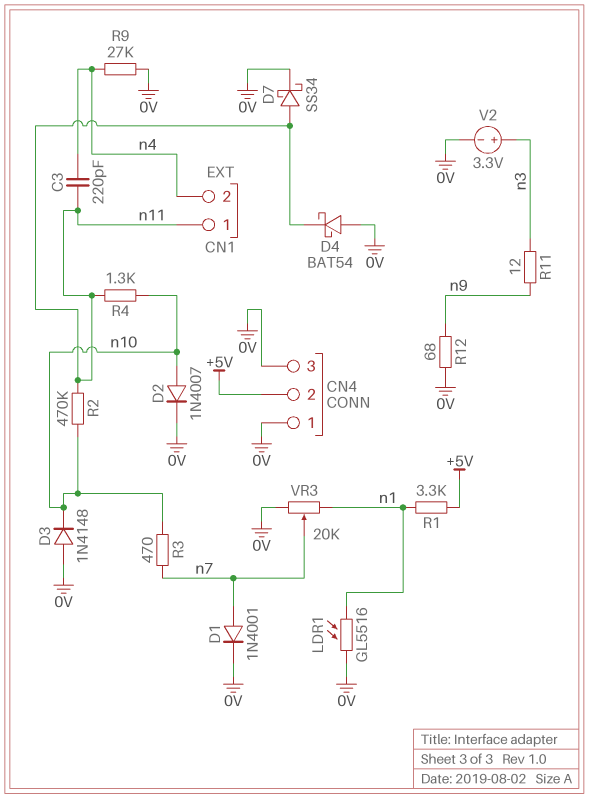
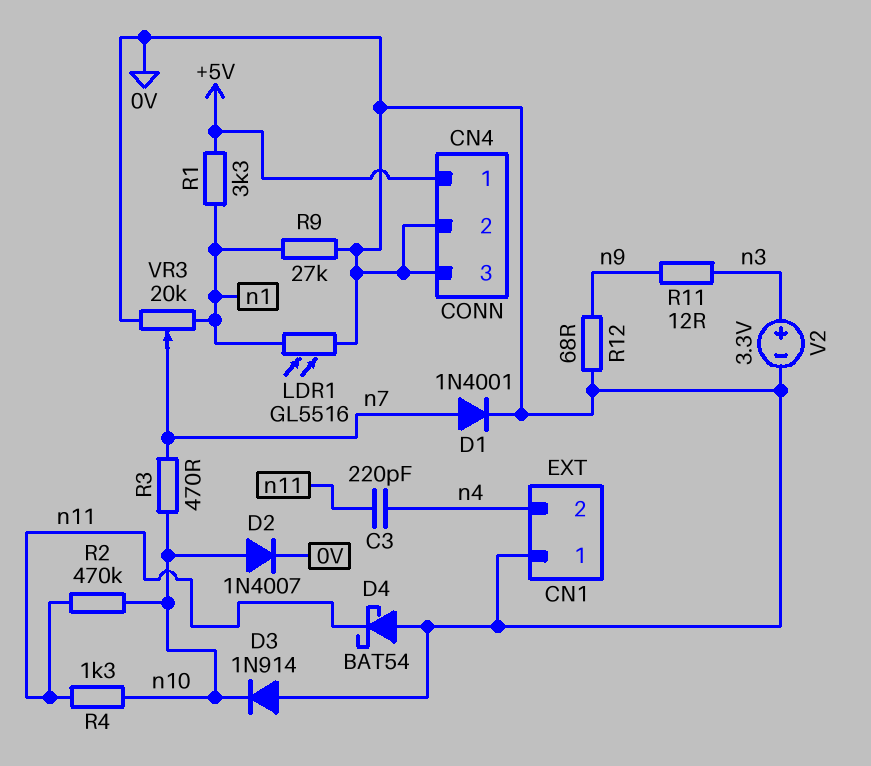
CN1 pin 1: n11 -> 0V
CN4 pin 1: 0V -> +5V
CN4 pin 2: +5V -> 0V
D3: diode 1N4148 (A 0V, K n10) -> diode 1N914 (A 0V, K n10)
D7: schottky SS34 (A n11, K 0V) -> none
R9: 27k (0V, n4) -> 27k (0V, n1)

